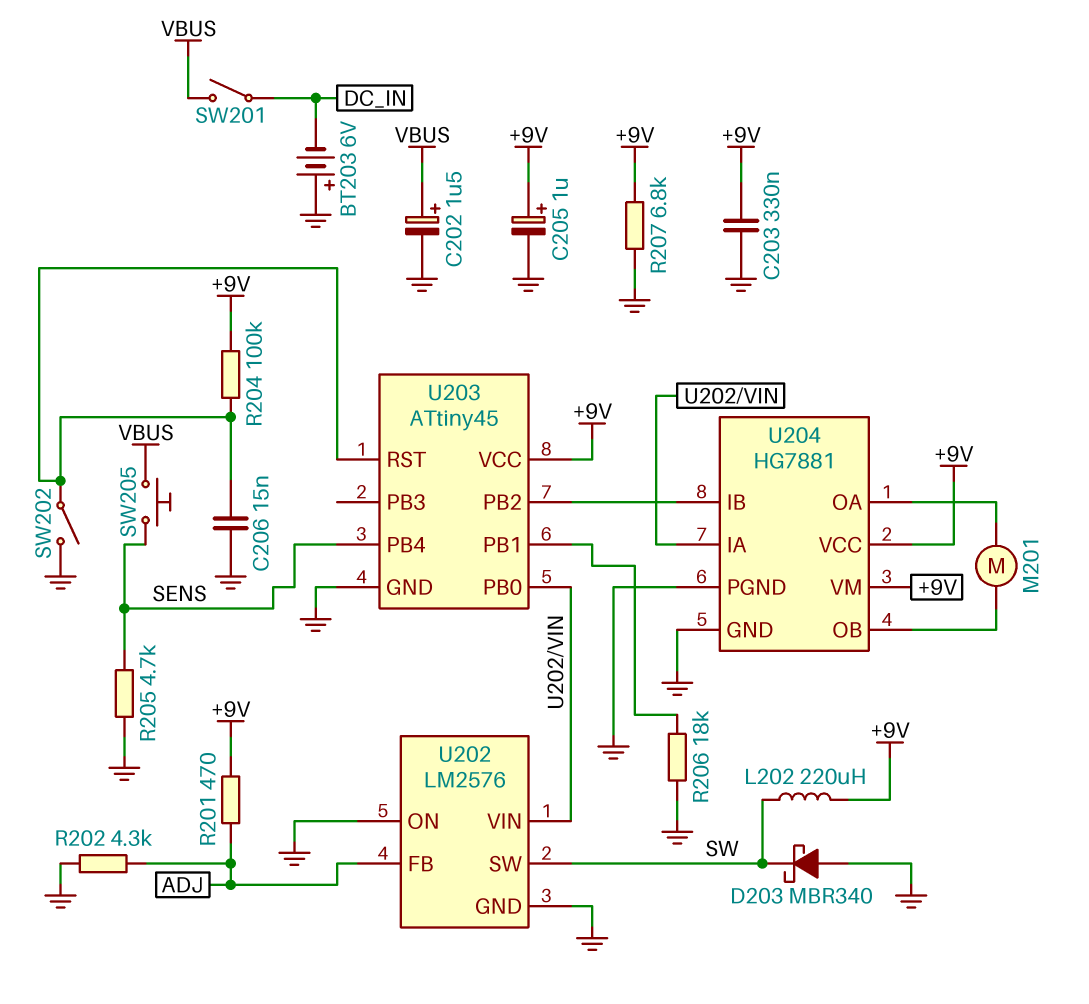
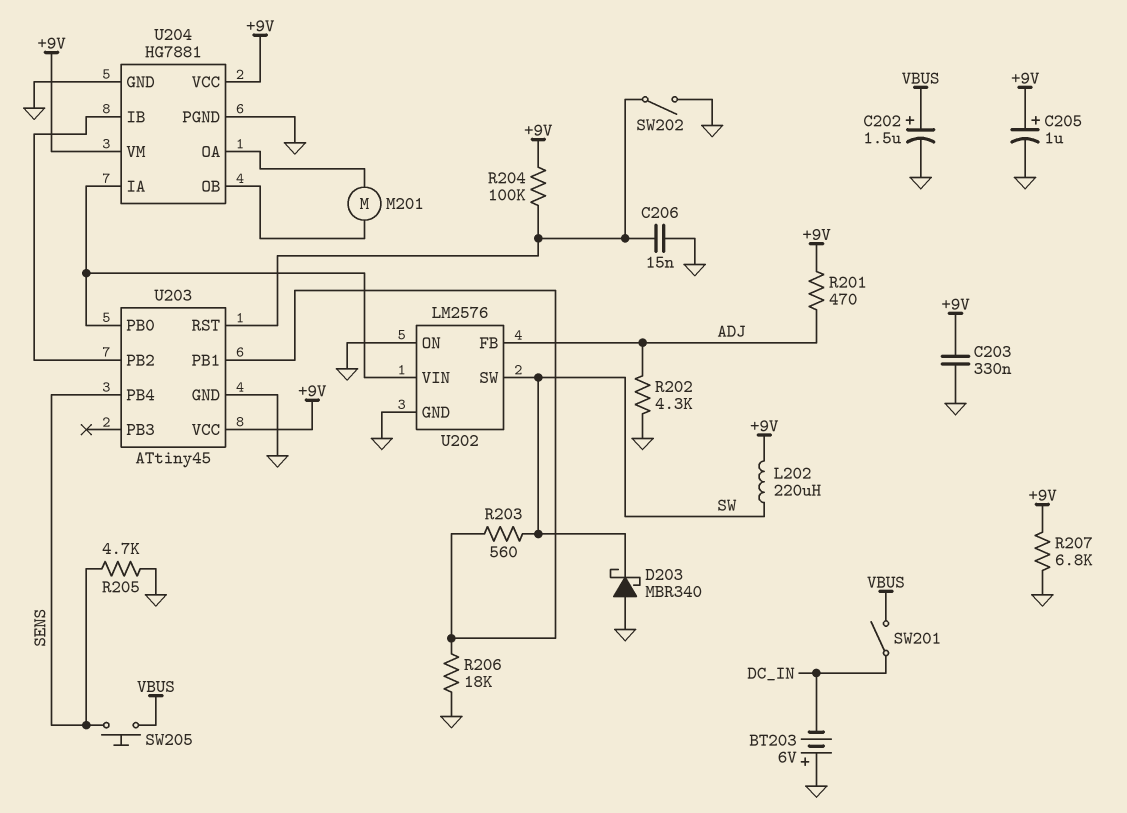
R203: none -> 560 (SW, U203/PB1)

